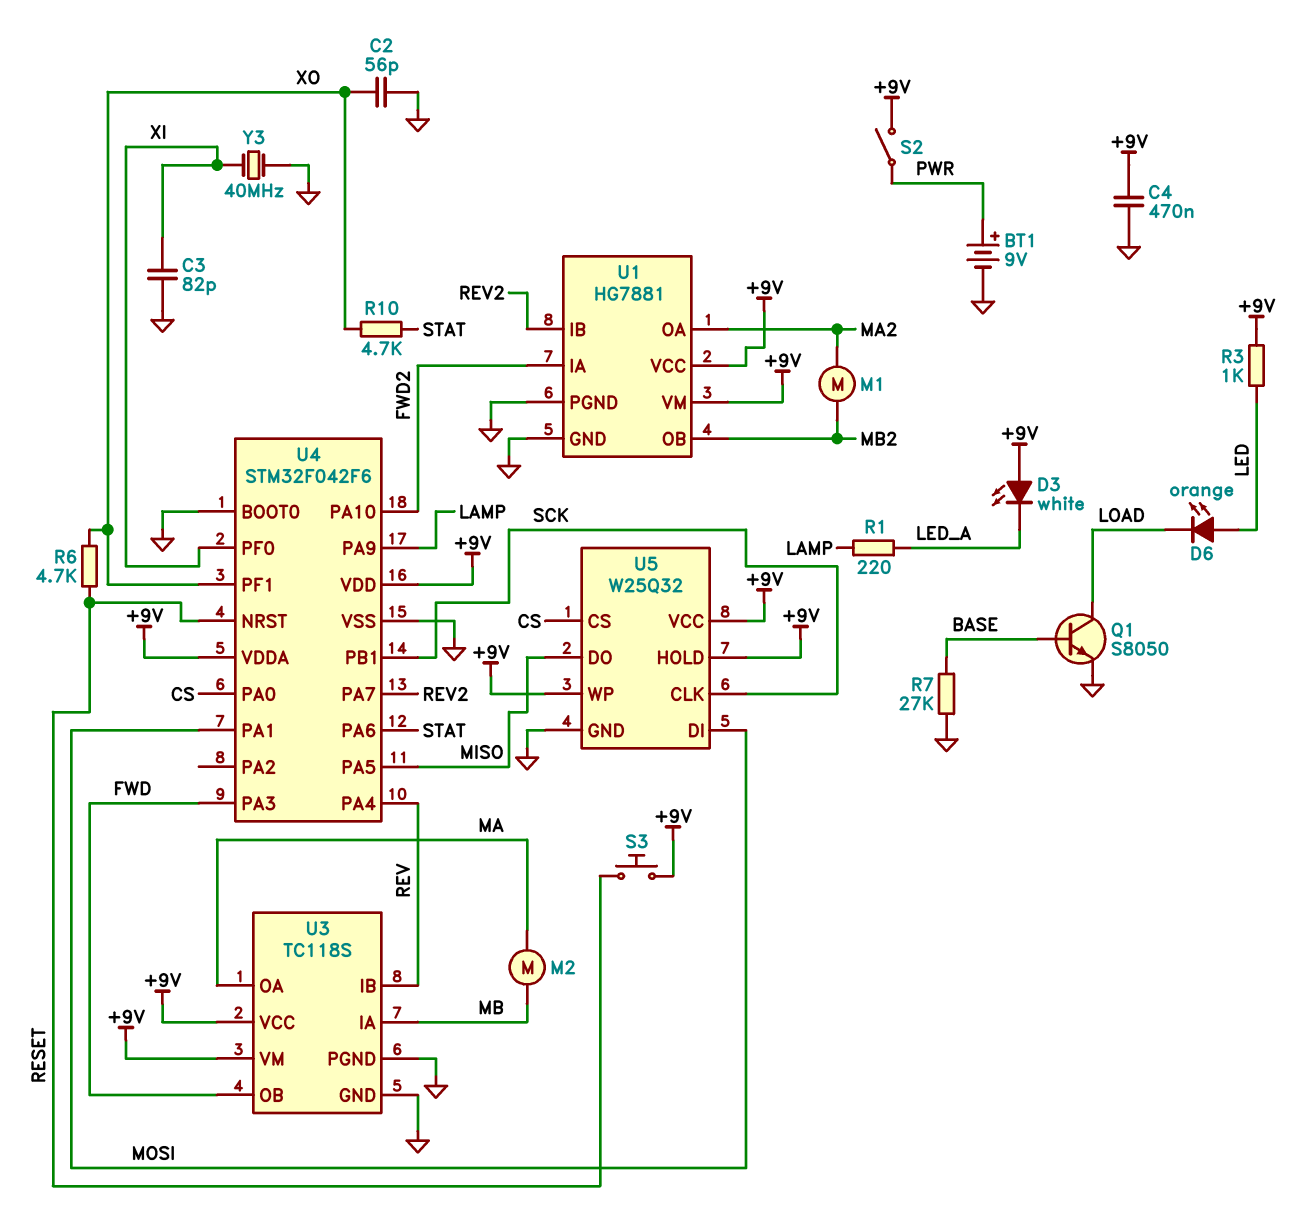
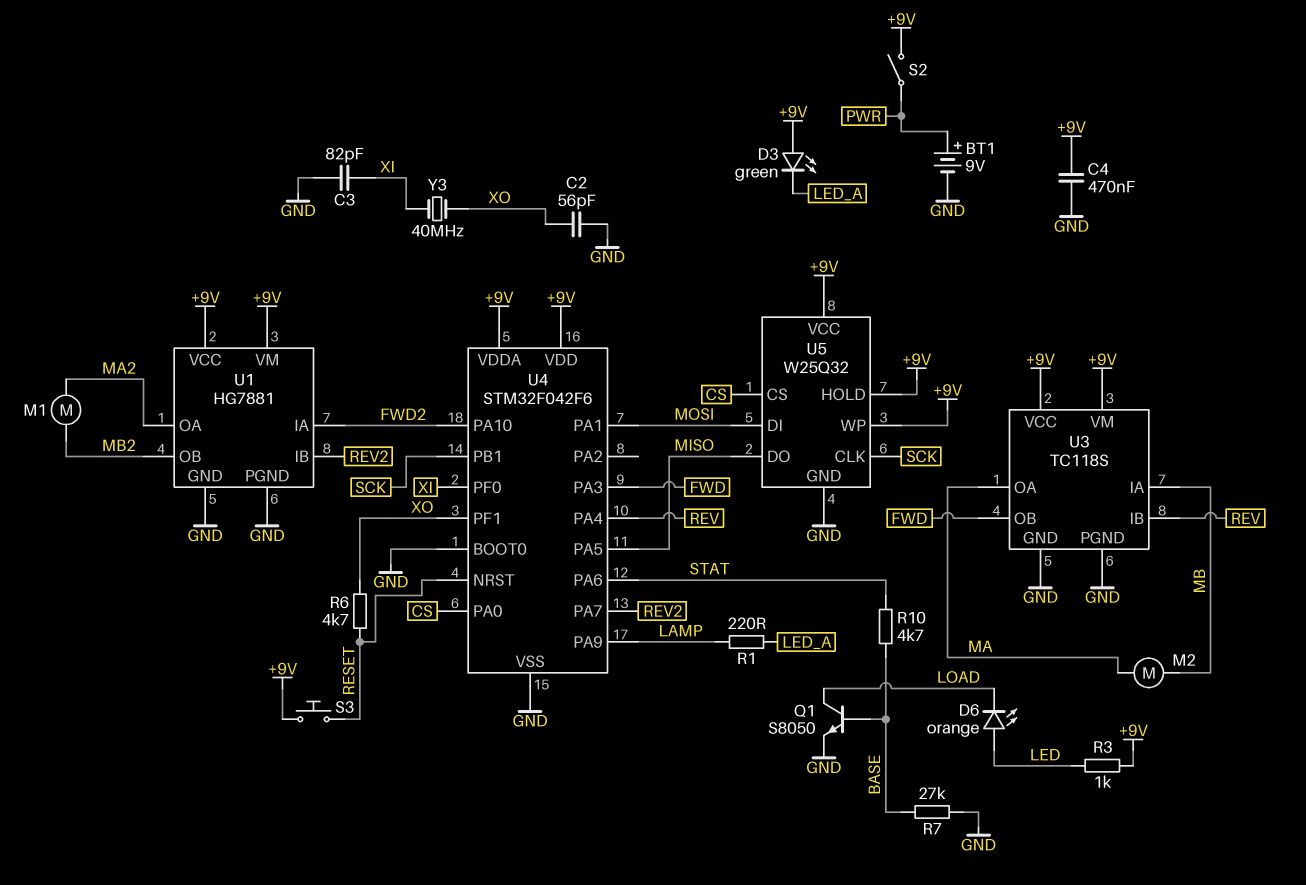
D3: LED white (A +9V, K LED_A) -> LED green (A +9V, K LED_A)
R10: 4.7k (STAT, XO) -> 4.7k (BASE, STAT)
Y3: 40MHz (GND, XI) -> 40MHz (XI, XO)

